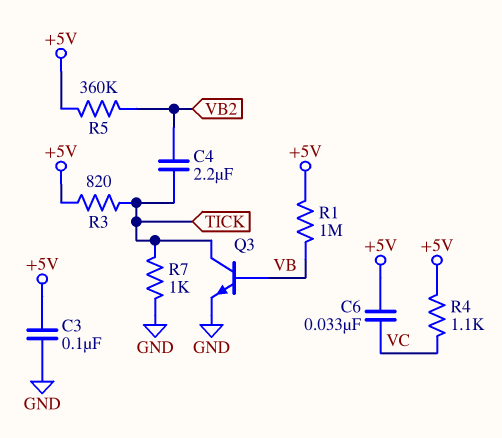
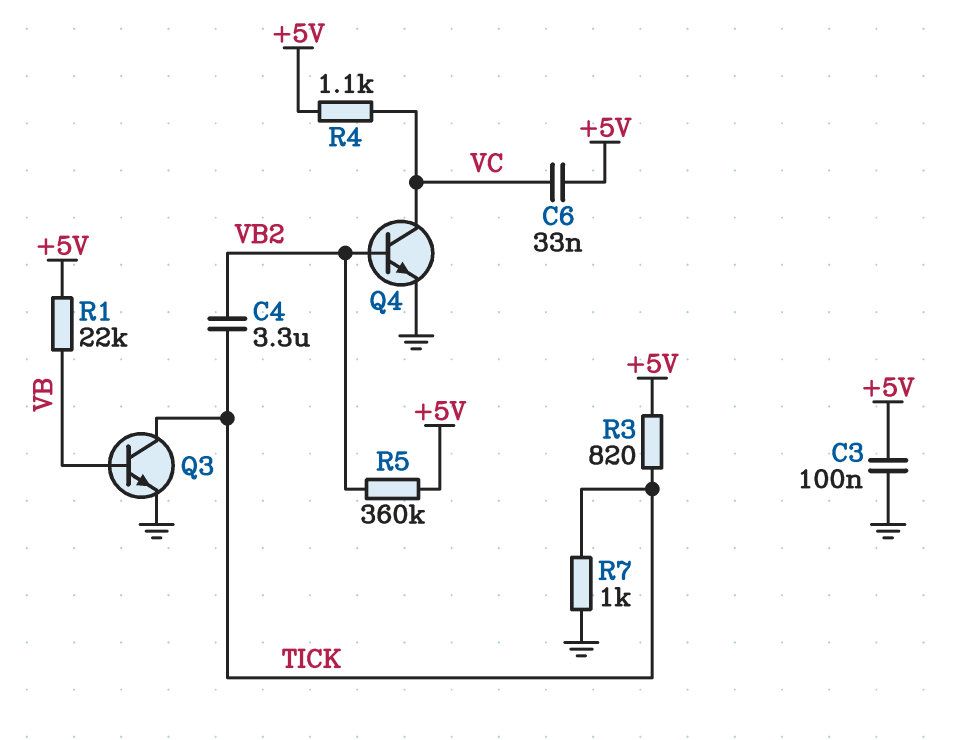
C4: 2.2uF (TICK, VB2) -> 3.3uF (TICK, VB2)
Q4: none -> NPN (B VB2, C VC, E GND)
R1: 1M (+5V, VB) -> 22k (+5V, VB)

